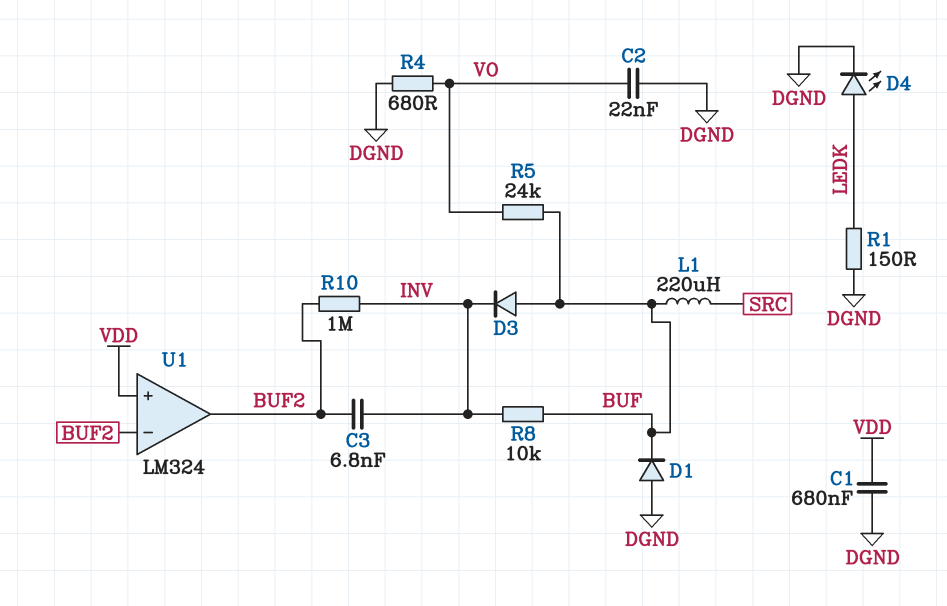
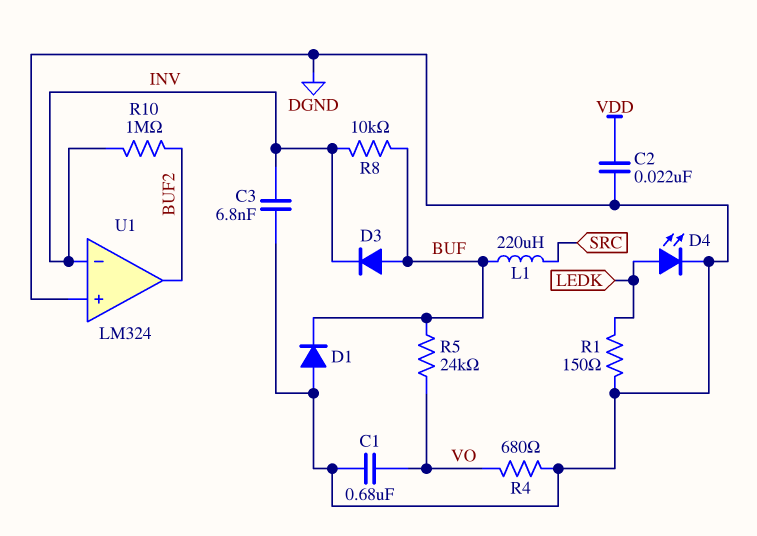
C1: 680nF (DGND, VDD) -> 680nF (DGND, VO)
C2: 22nF (DGND, VO) -> 22nF (DGND, VDD)
C3: 6.8nF (BUF2, INV) -> 6.8nF (DGND, INV)
U1 pin in+: VDD -> DGND
U1 pin in-: BUF2 -> INV

